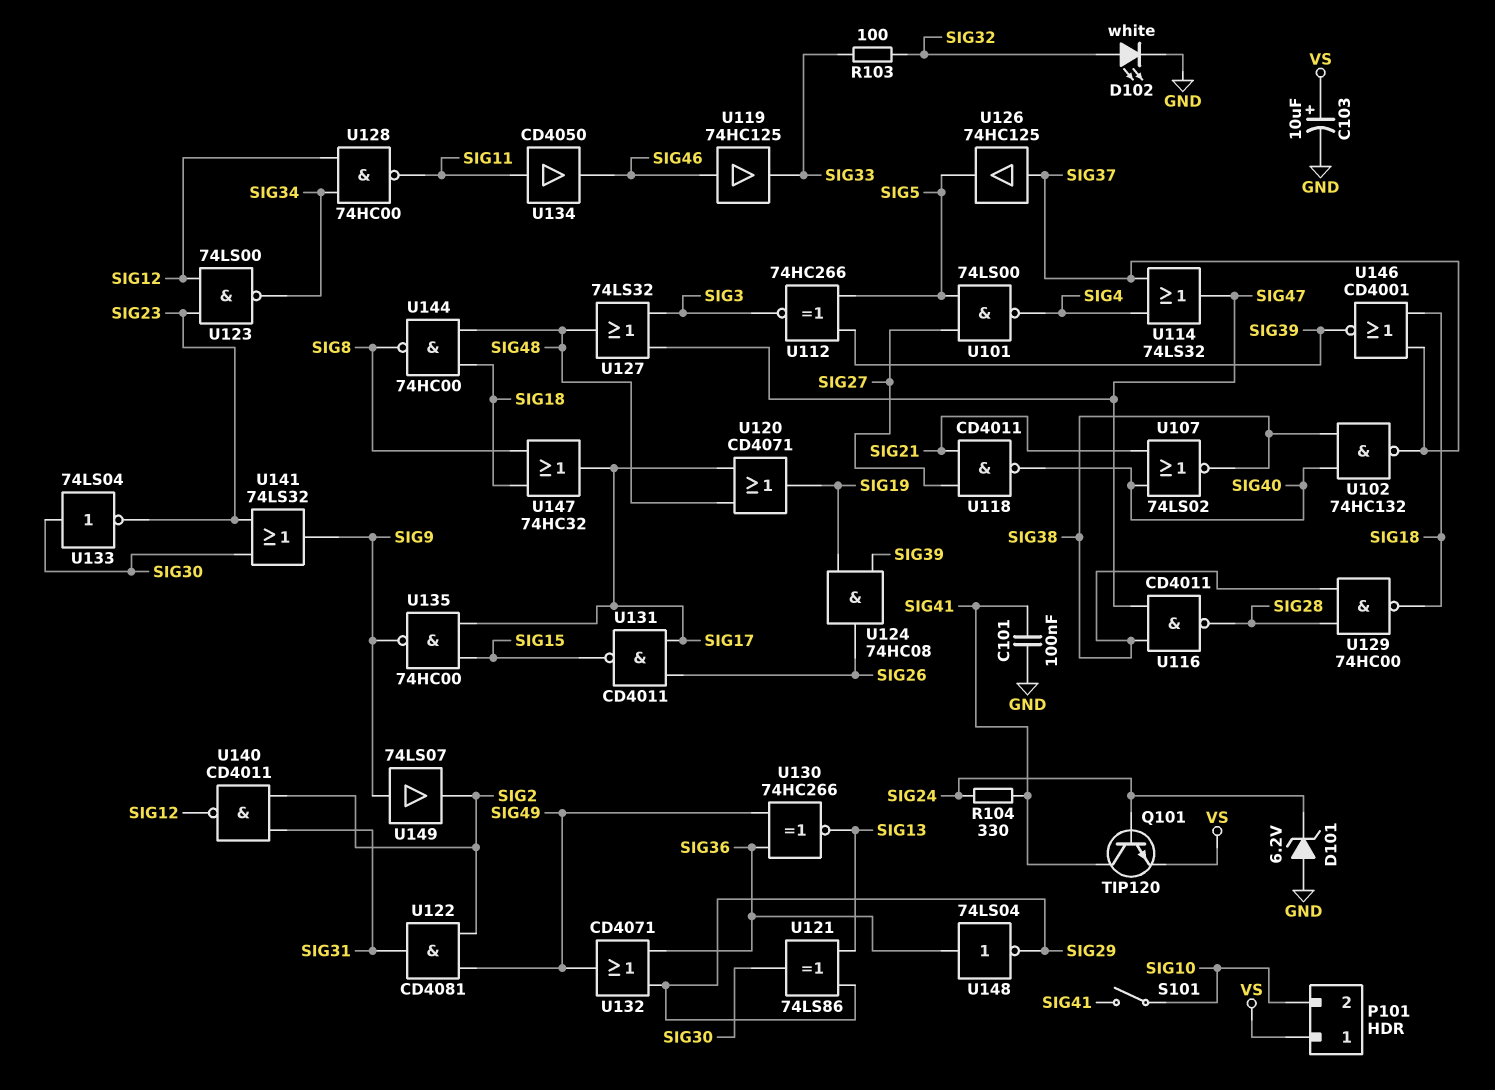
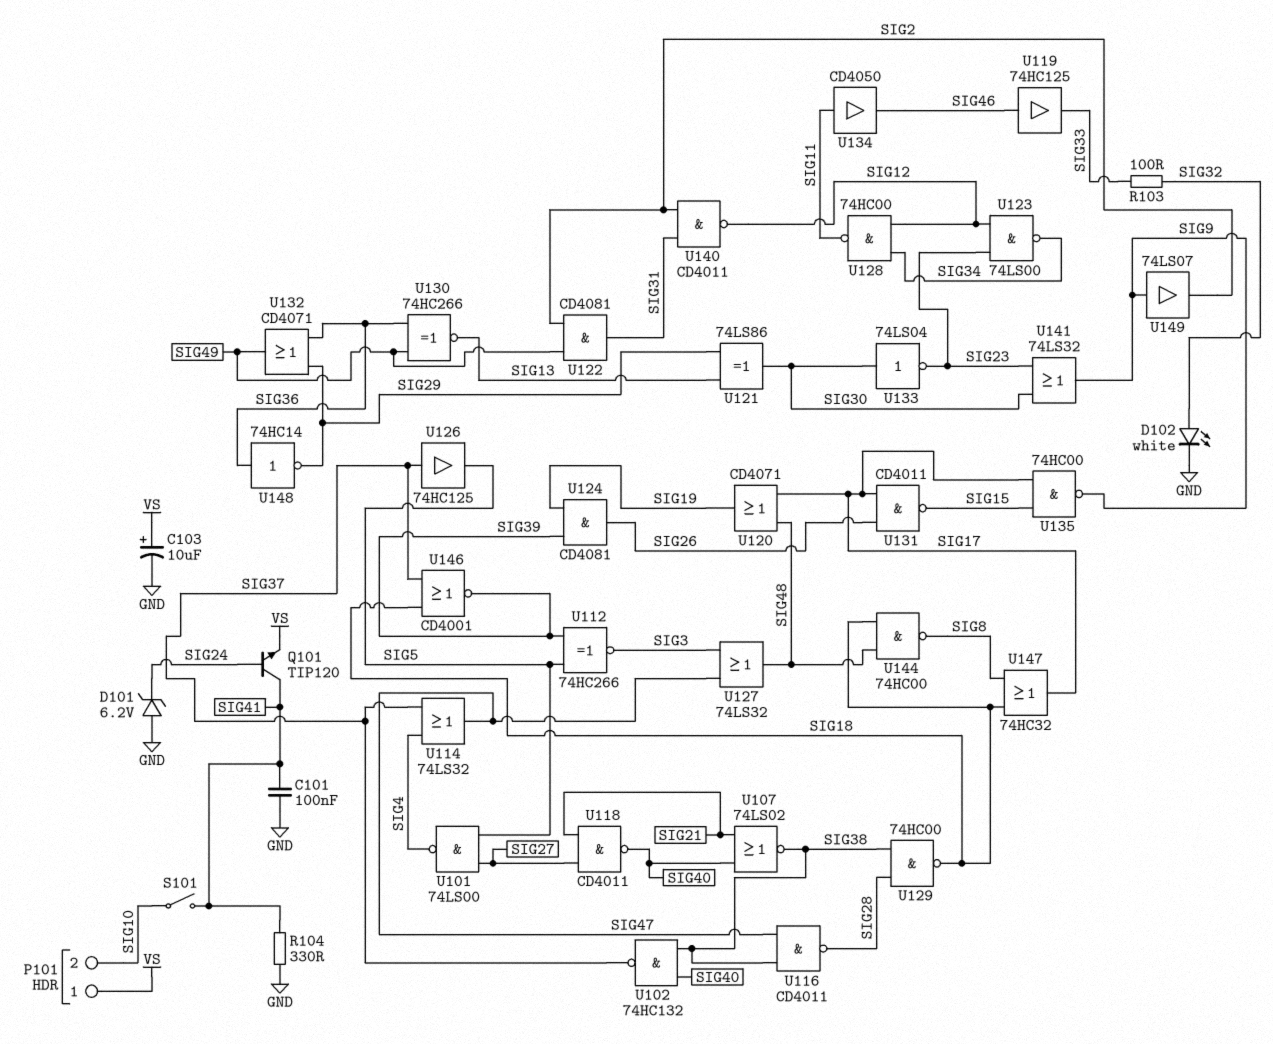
R104: 330 (SIG24, SIG41) -> 330 (GND, SIG41)
U124: AND 74HC08 (in SIG19, in SIG39, out SIG26) -> AND CD4081 (in SIG19, in SIG39, out SIG26)
U148: NOT 74LS04 (in SIG36, out SIG29) -> NOT 74HC14 (in SIG36, out SIG29)

